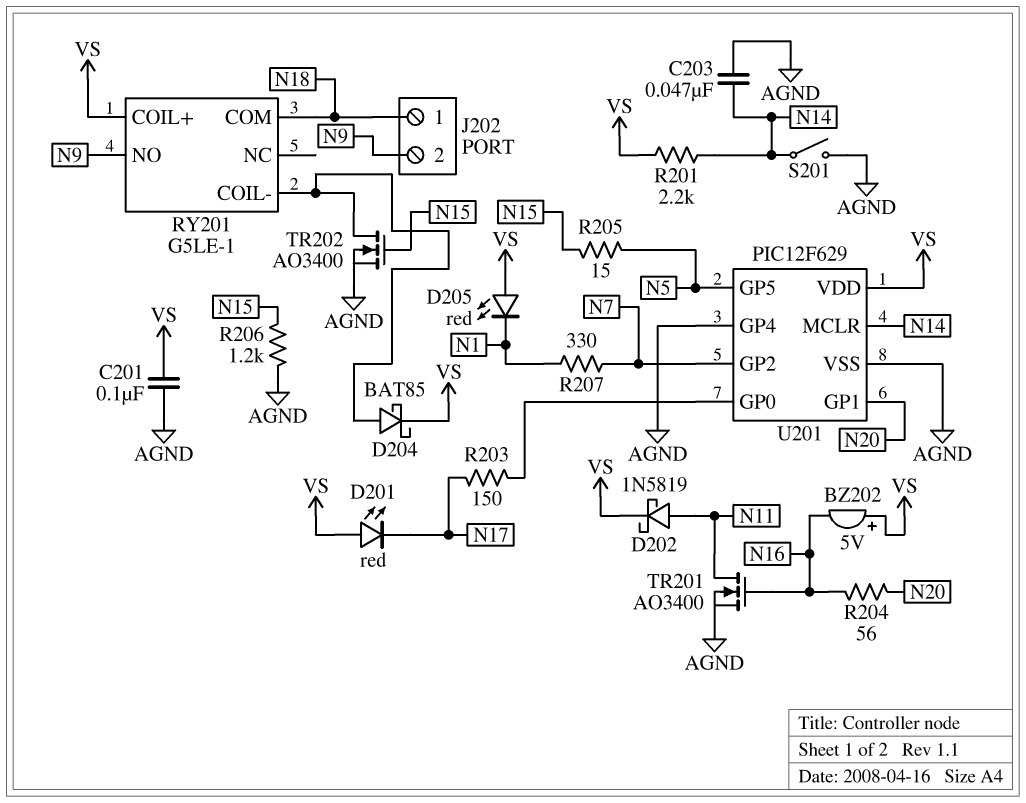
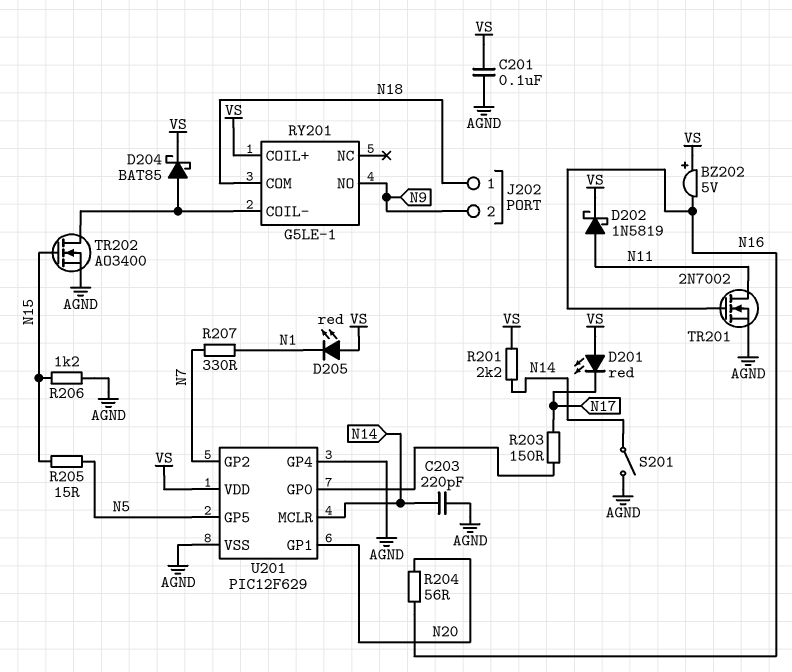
C203: 47nF (AGND, N14) -> 220pF (AGND, N14)
TR201: NMOS AO3400 (G N16, D N11, S AGND) -> NMOS 2N7002 (G N16, D N11, S AGND)

